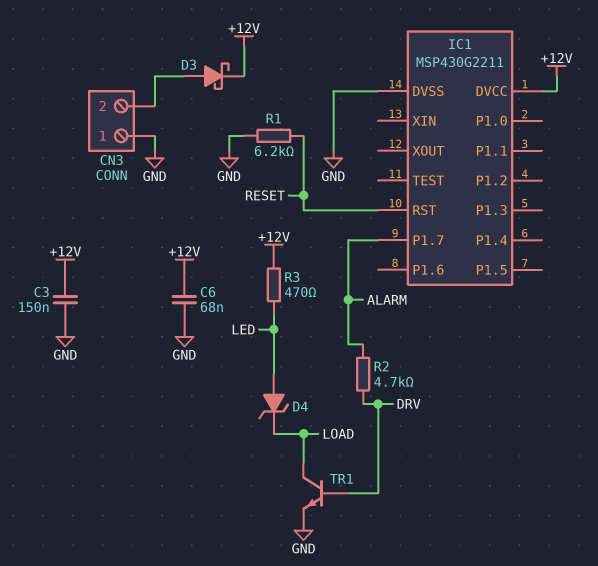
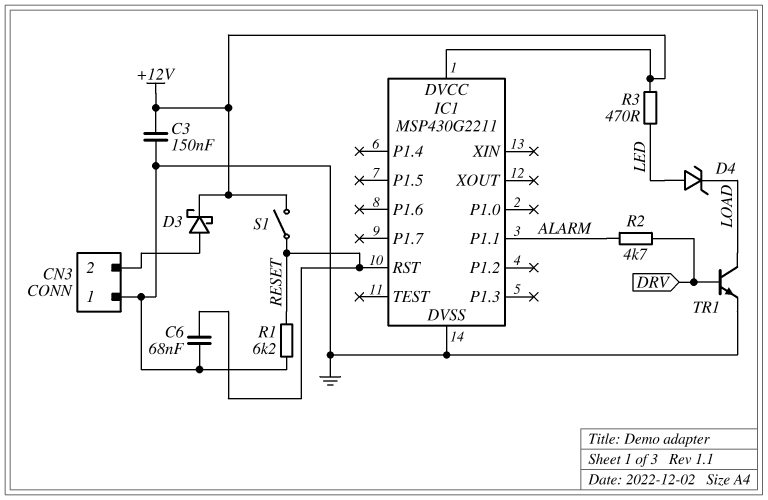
C6: 68nF (+12V, GND) -> 68nF (GND, RESET)
IC1 pin P1.1: none -> ALARM
IC1 pin P1.7: ALARM -> none
S1: none -> switch (+12V, RESET)

